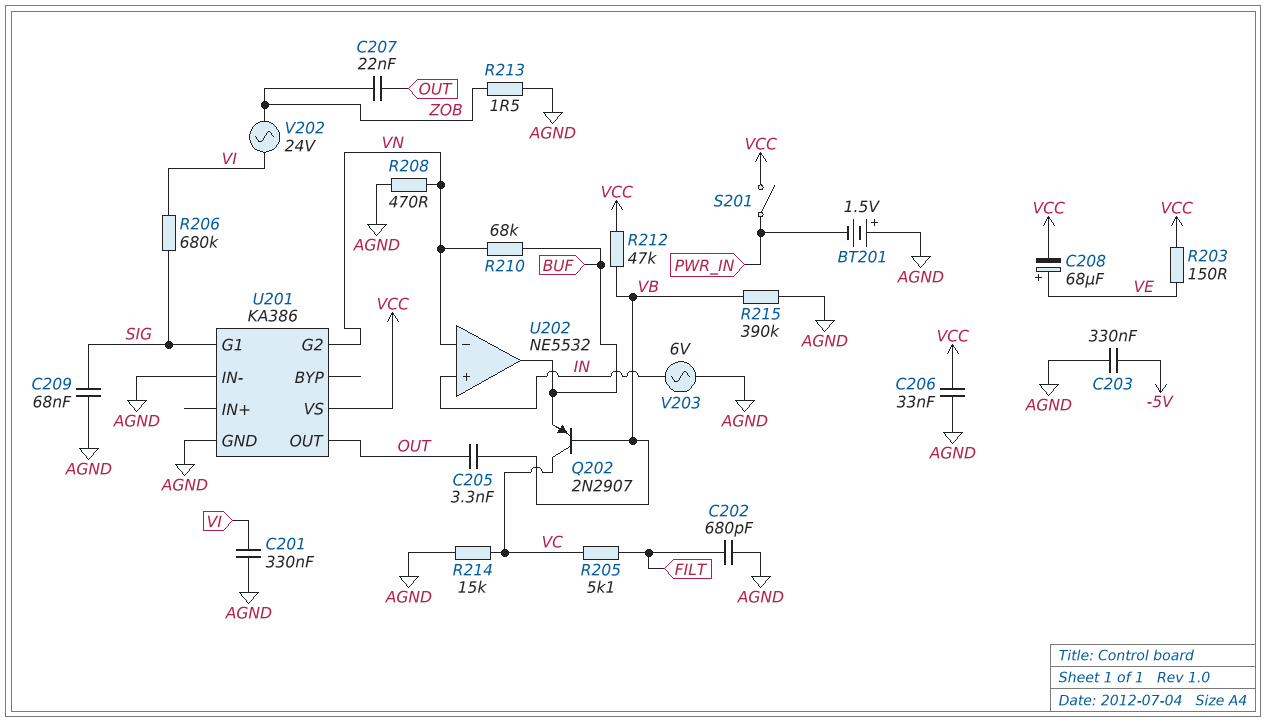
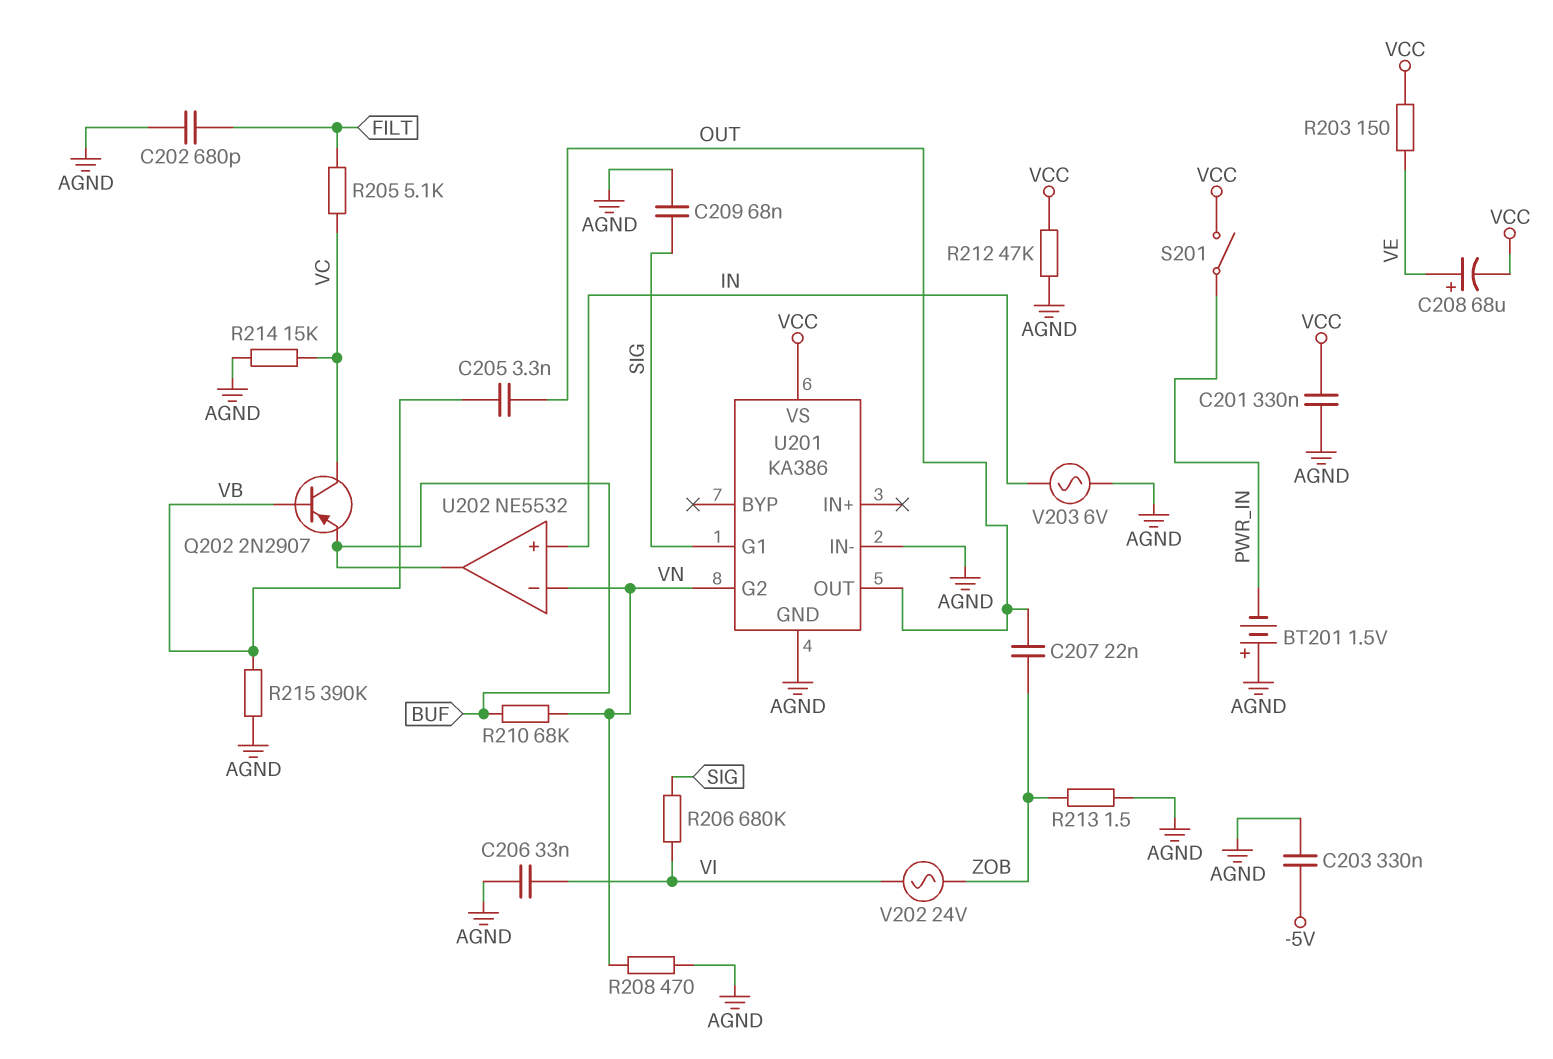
C201: 330nF (AGND, VI) -> 330nF (AGND, VCC)
C206: 33nF (AGND, VCC) -> 33nF (AGND, VI)
R212: 47k (VB, VCC) -> 47k (AGND, VCC)

